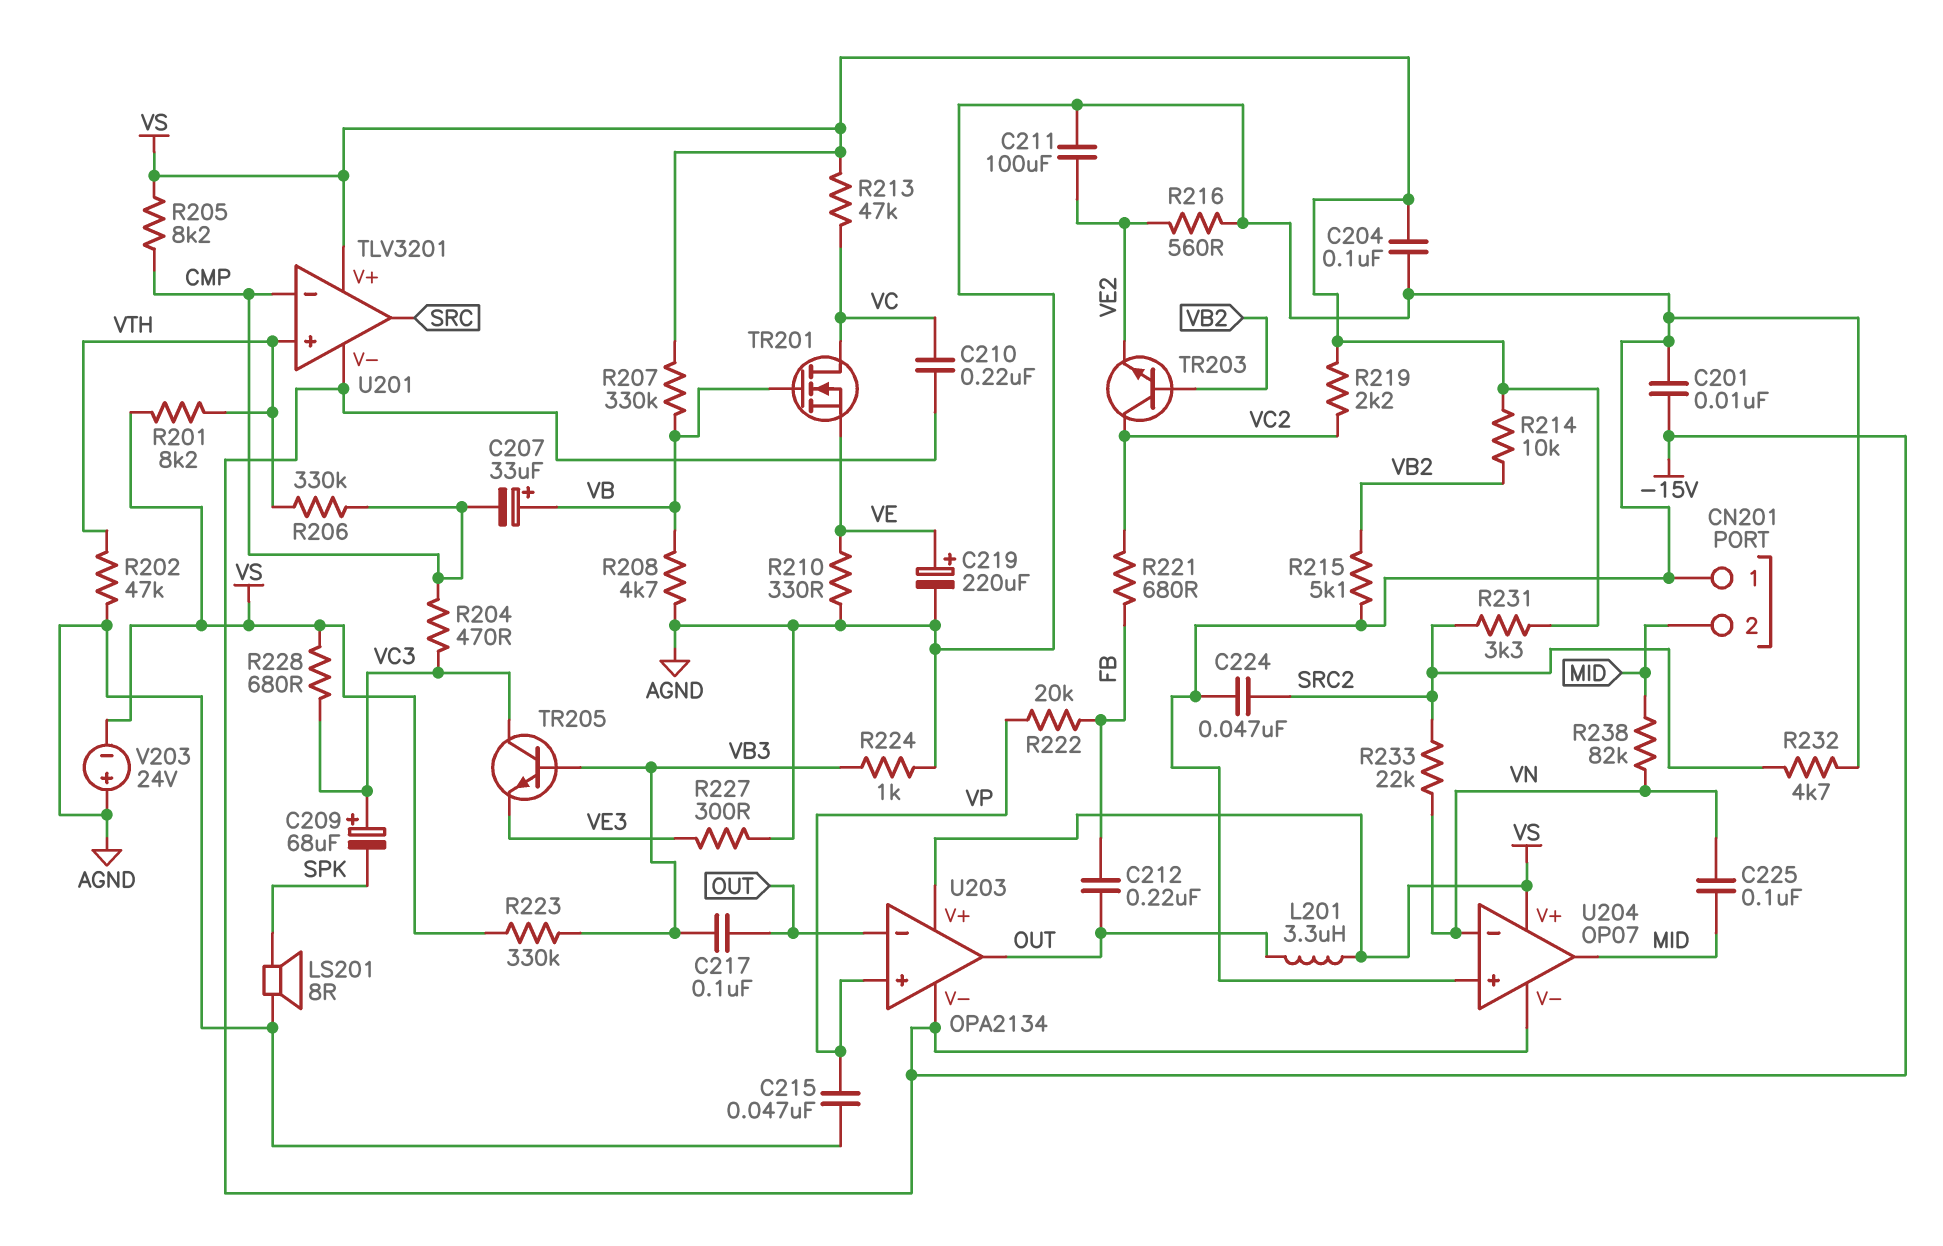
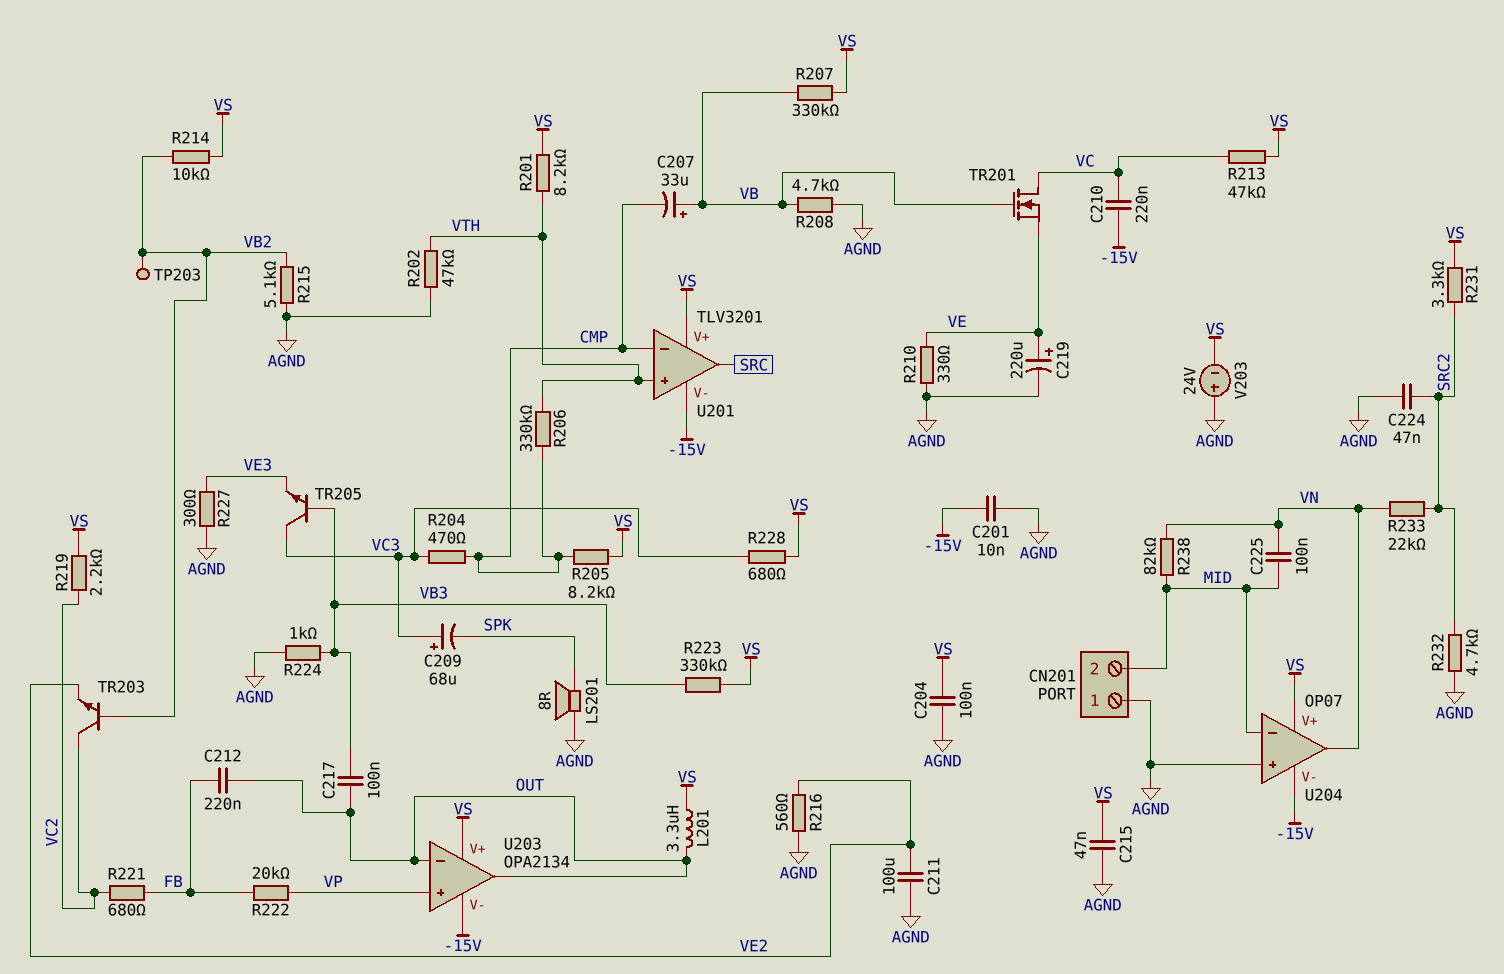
C215: 47nF (AGND, VP) -> 47nF (AGND, VS)
TP203: none -> test point (VB2)
U204 pin in-: VN -> MID
U204 pin out: MID -> VN

